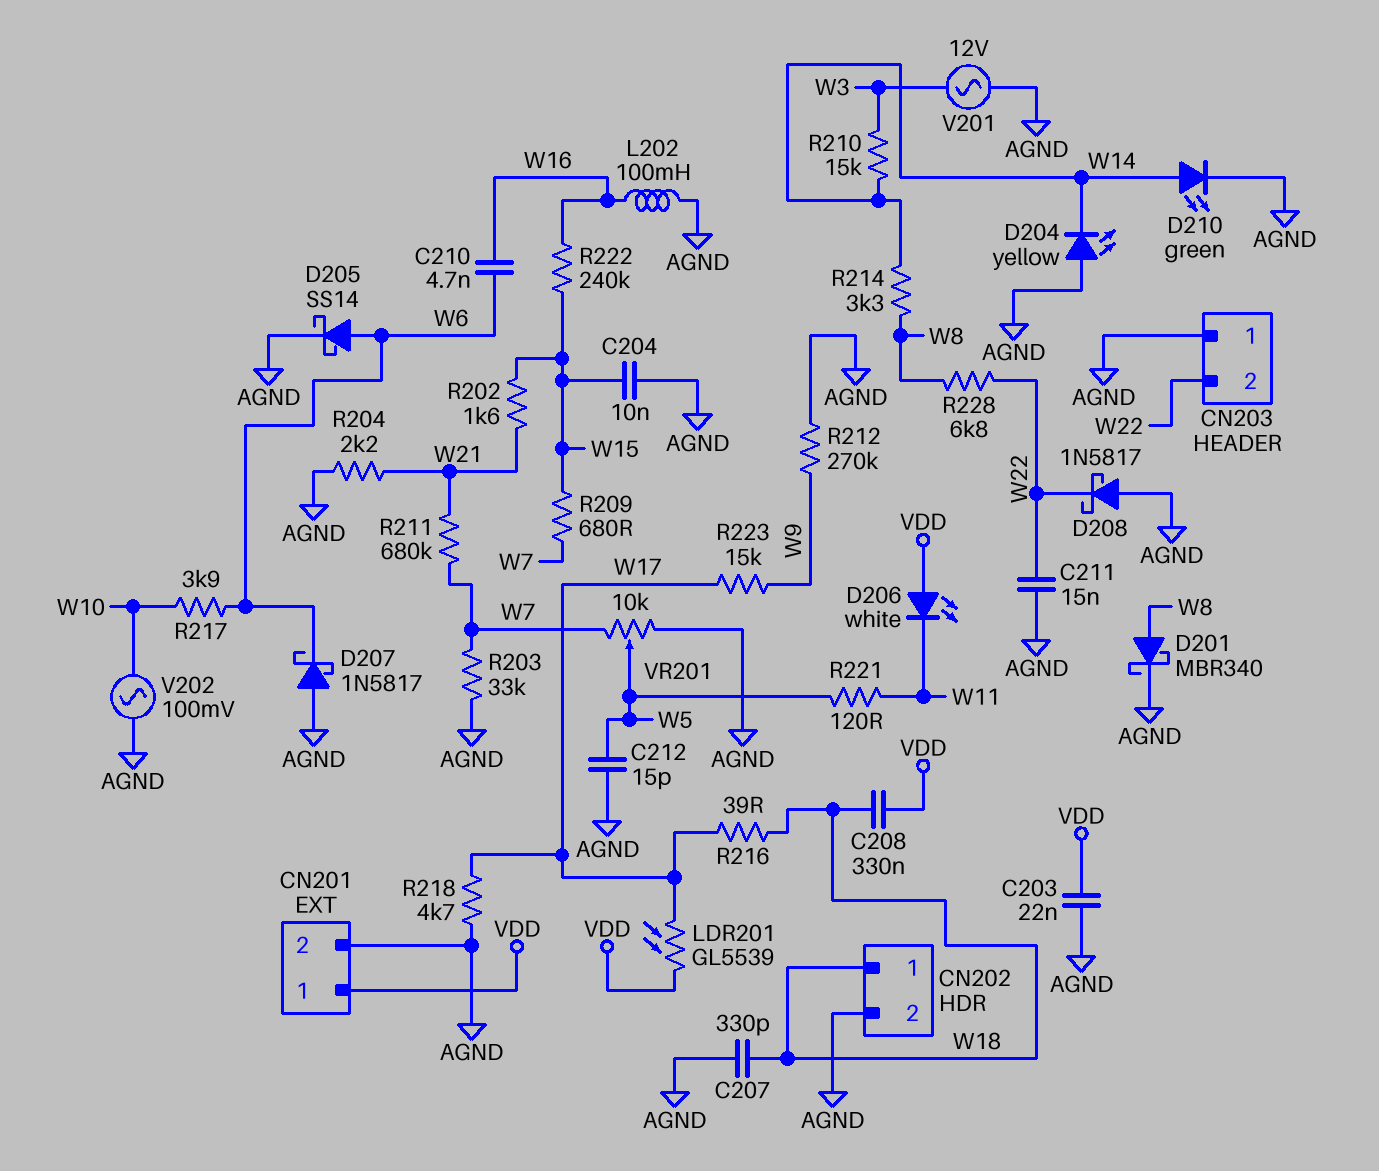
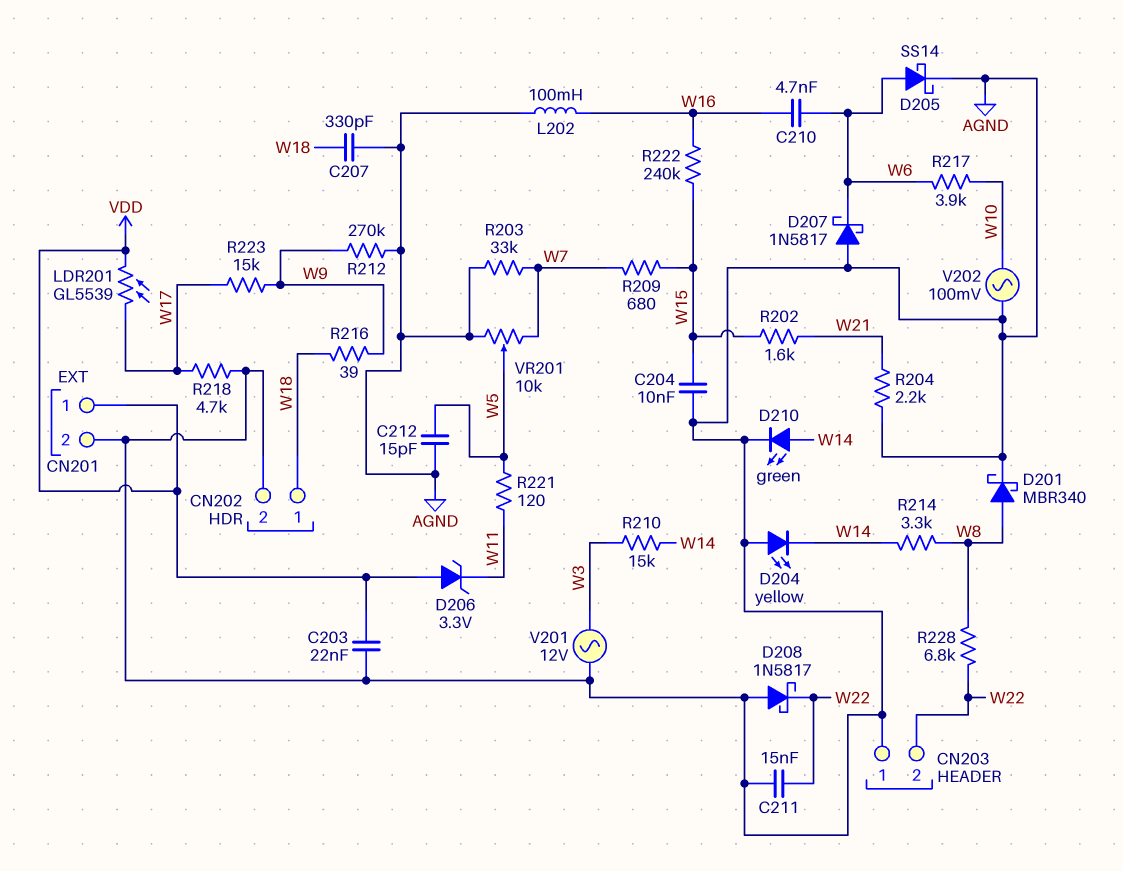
C208: 330nF (VDD, W18) -> none
D206: LED white (A VDD, K W11) -> zener 3.3V (A VDD, K W11)
R211: 680k (W7, W21) -> none
R216: 39 (W17, W18) -> 39 (W9, W18)

